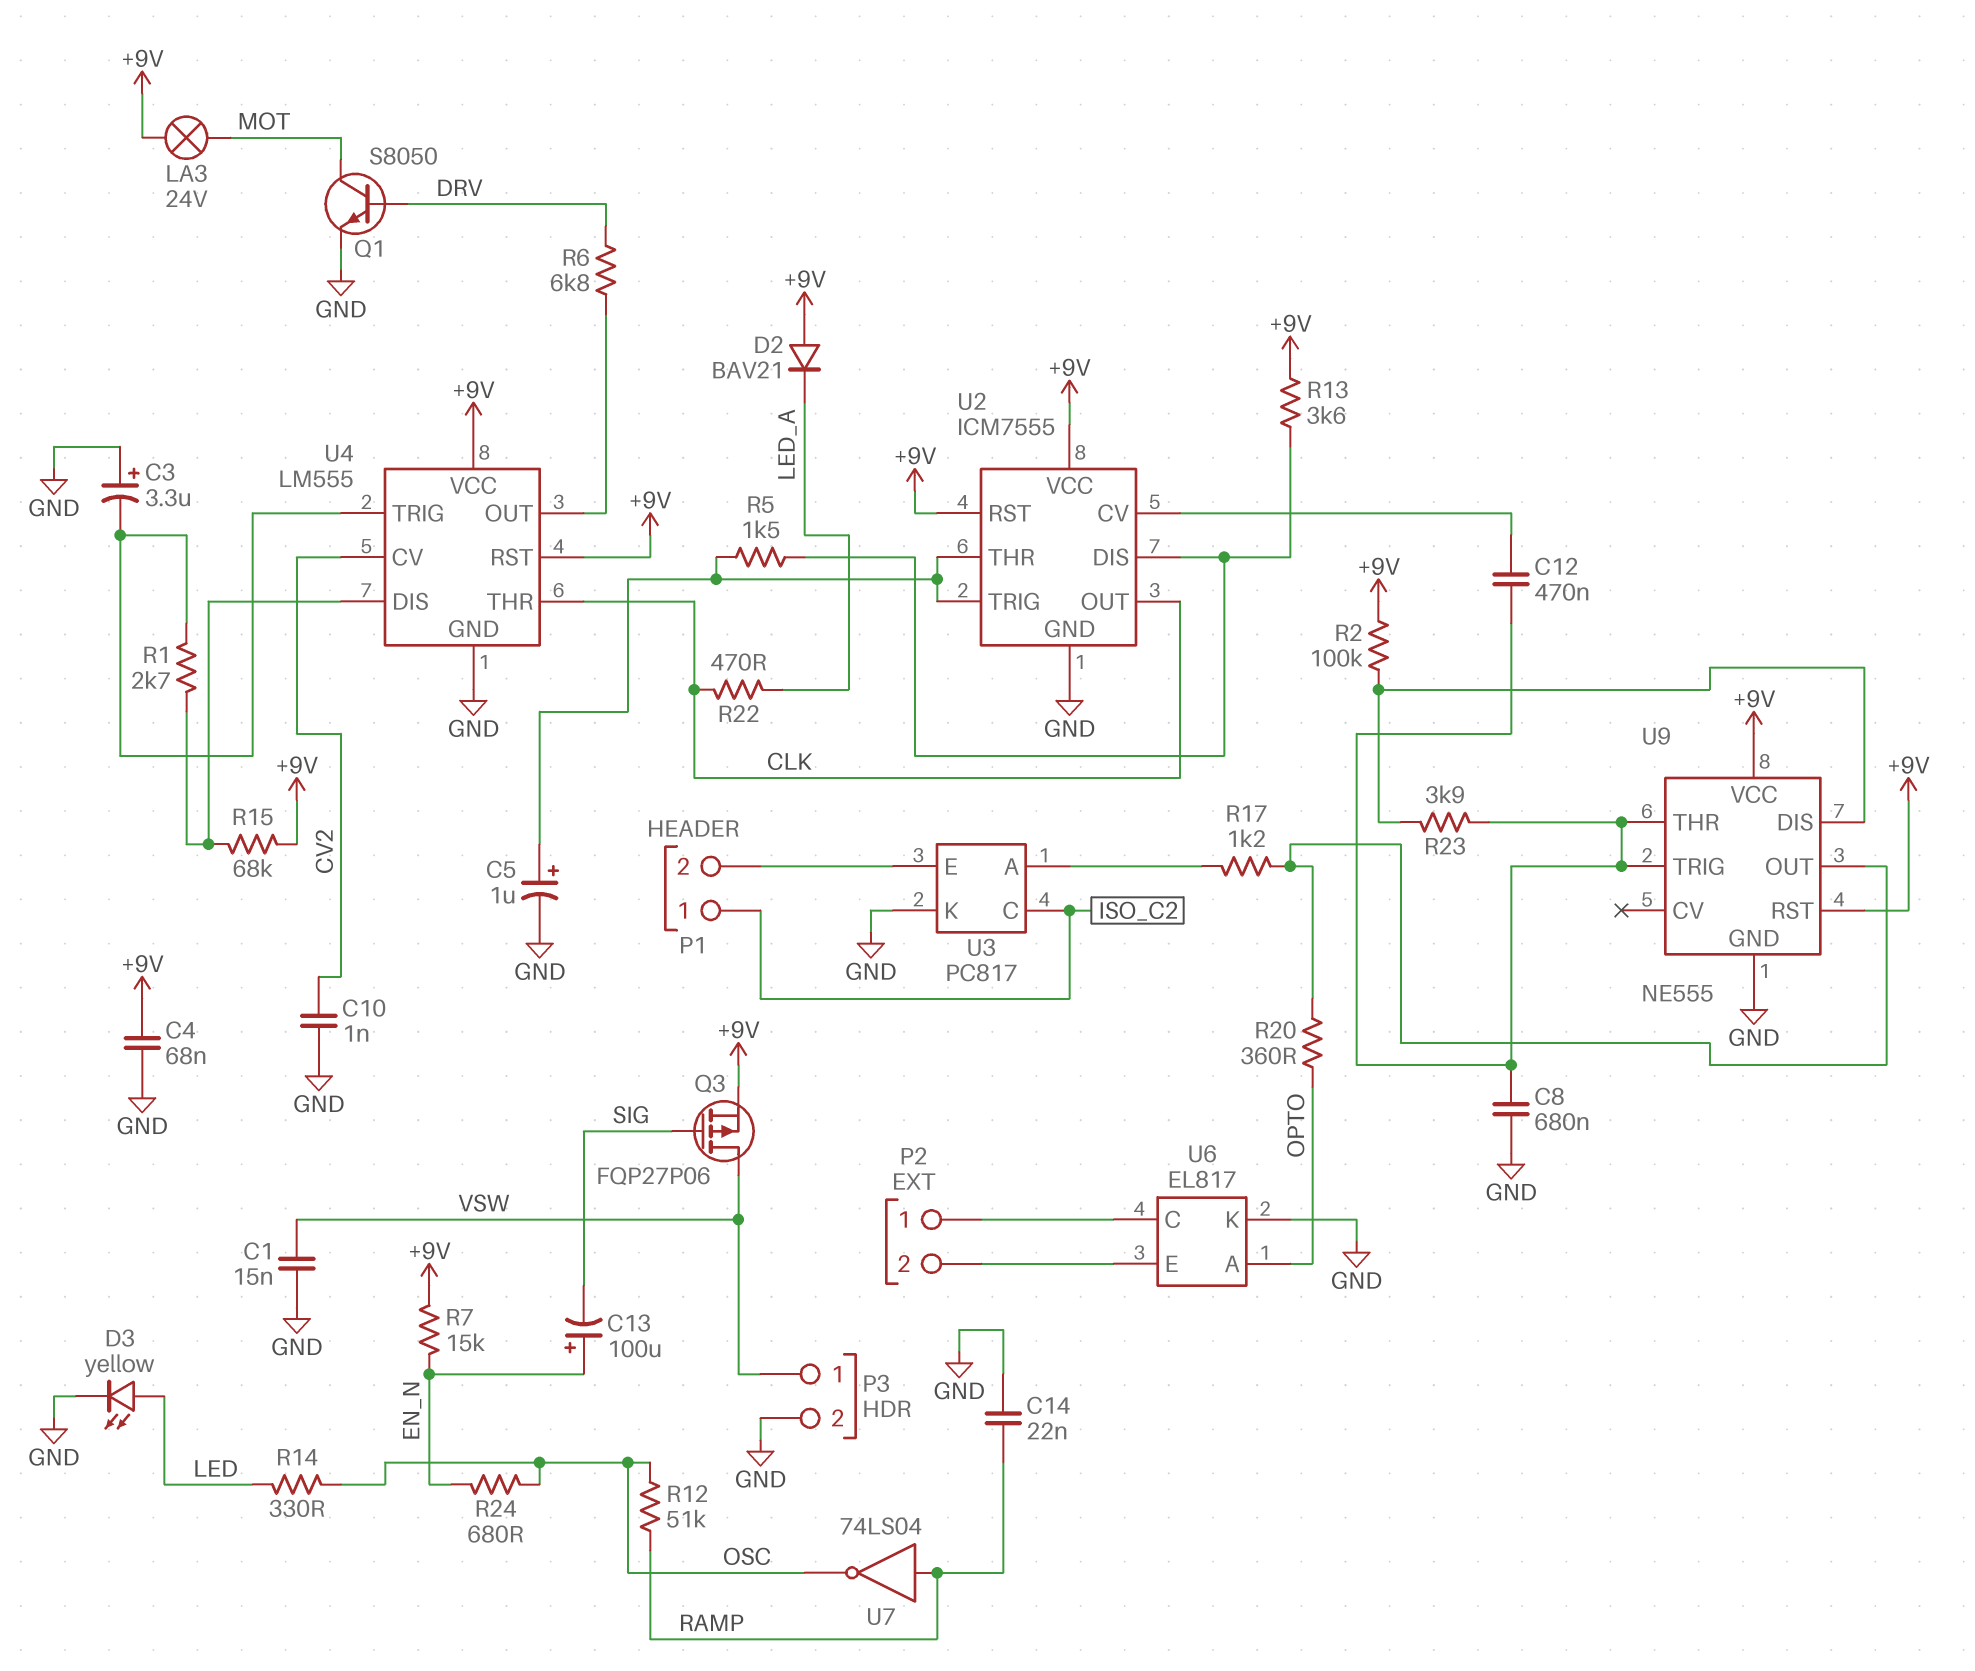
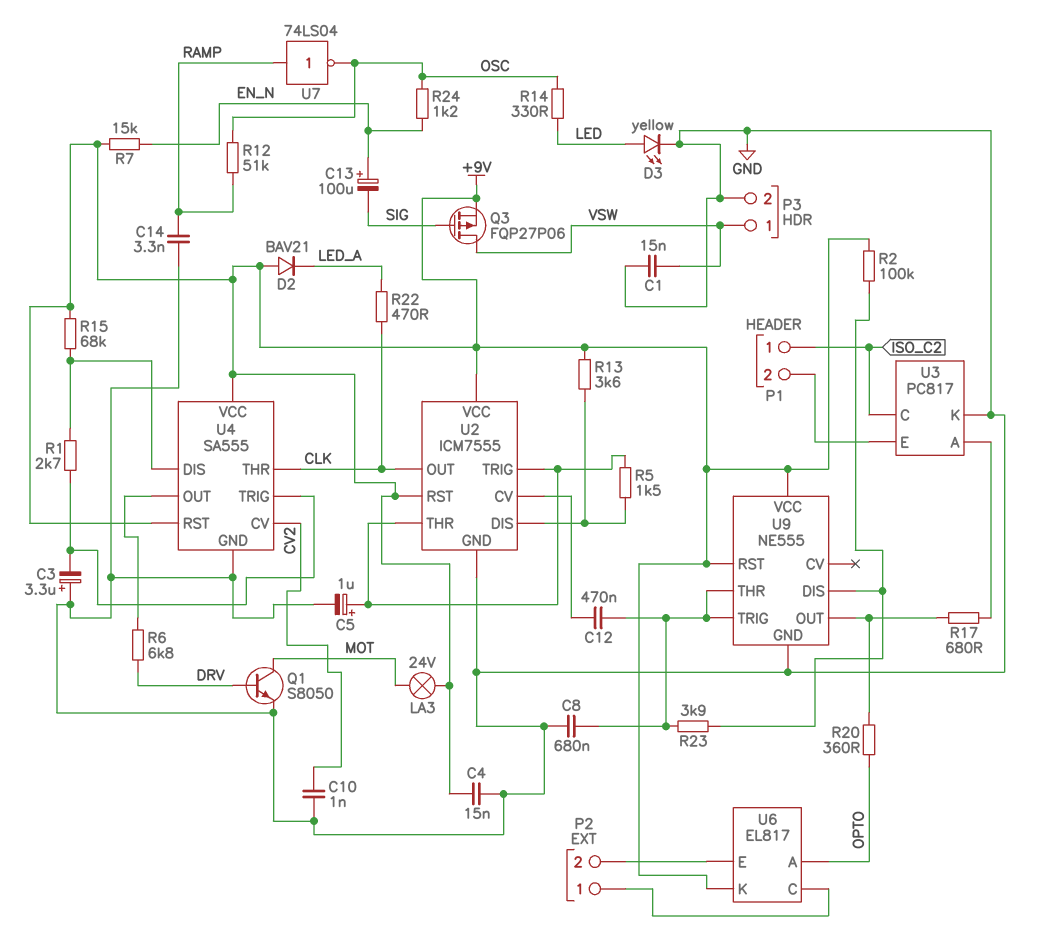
C4: 68nF (+9V, GND) -> 15nF (+9V, GND)
C14: 22nF (GND, RAMP) -> 3.3nF (GND, RAMP)
R17: 1.2k (U3/A, U9/OUT) -> 680 (U3/A, U9/OUT)
R24: 680 (EN_N, OSC) -> 1.2k (EN_N, OSC)
U4: LM555 -> SA555
U6 pin K: GND -> +9V

